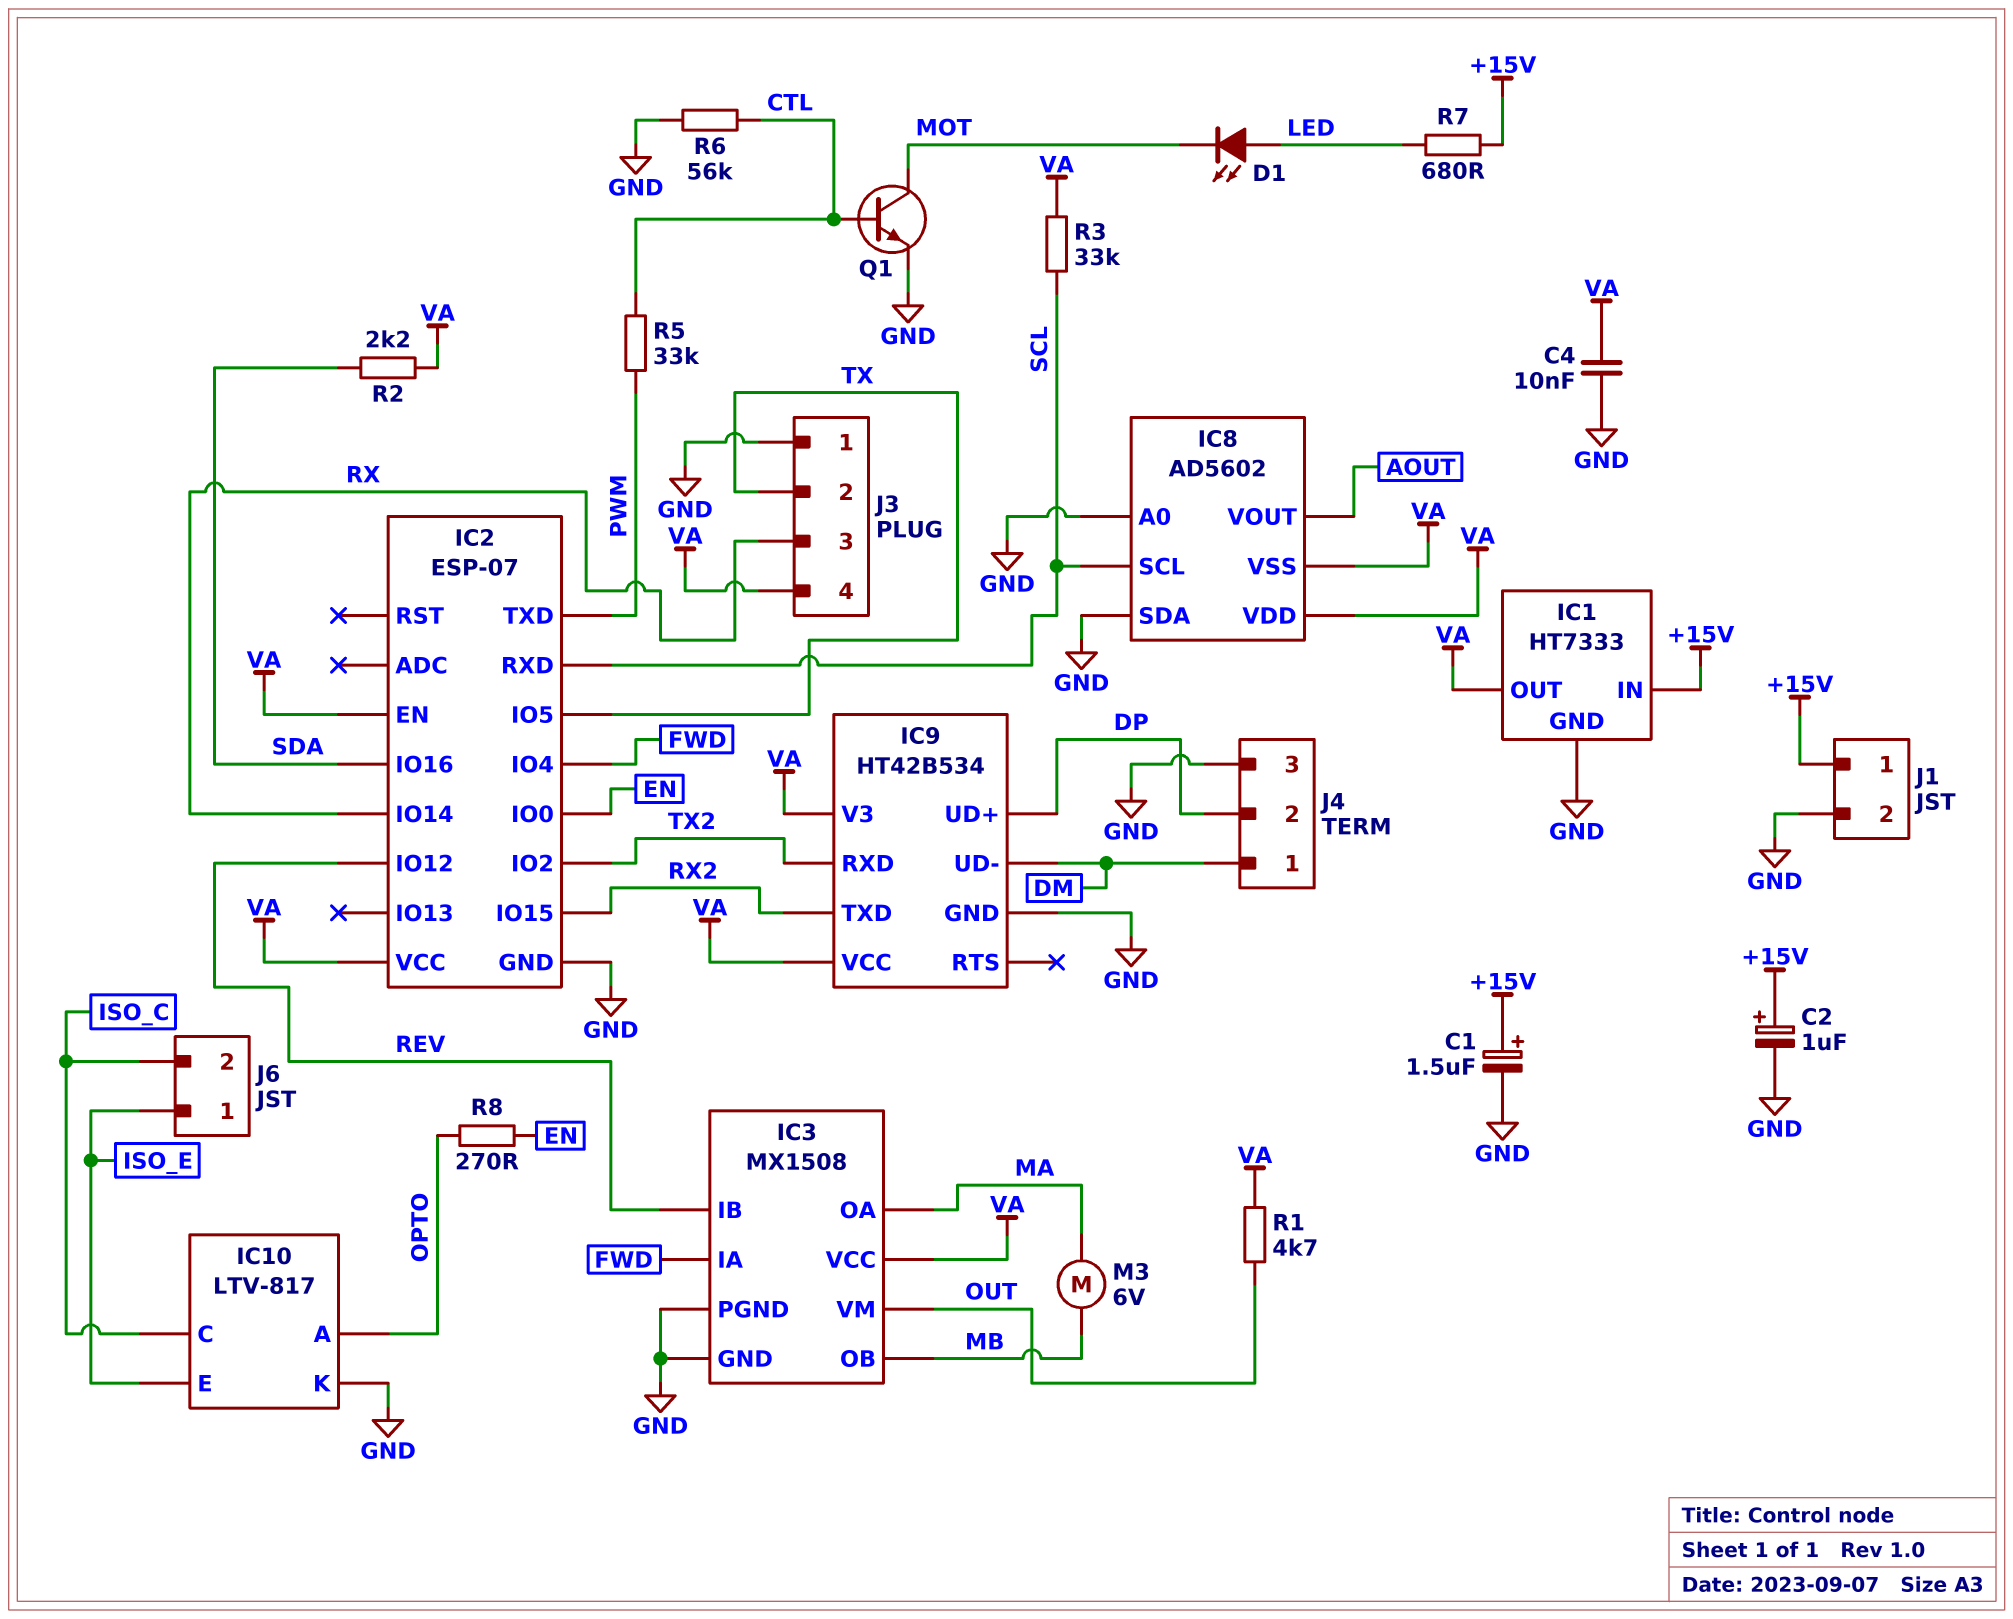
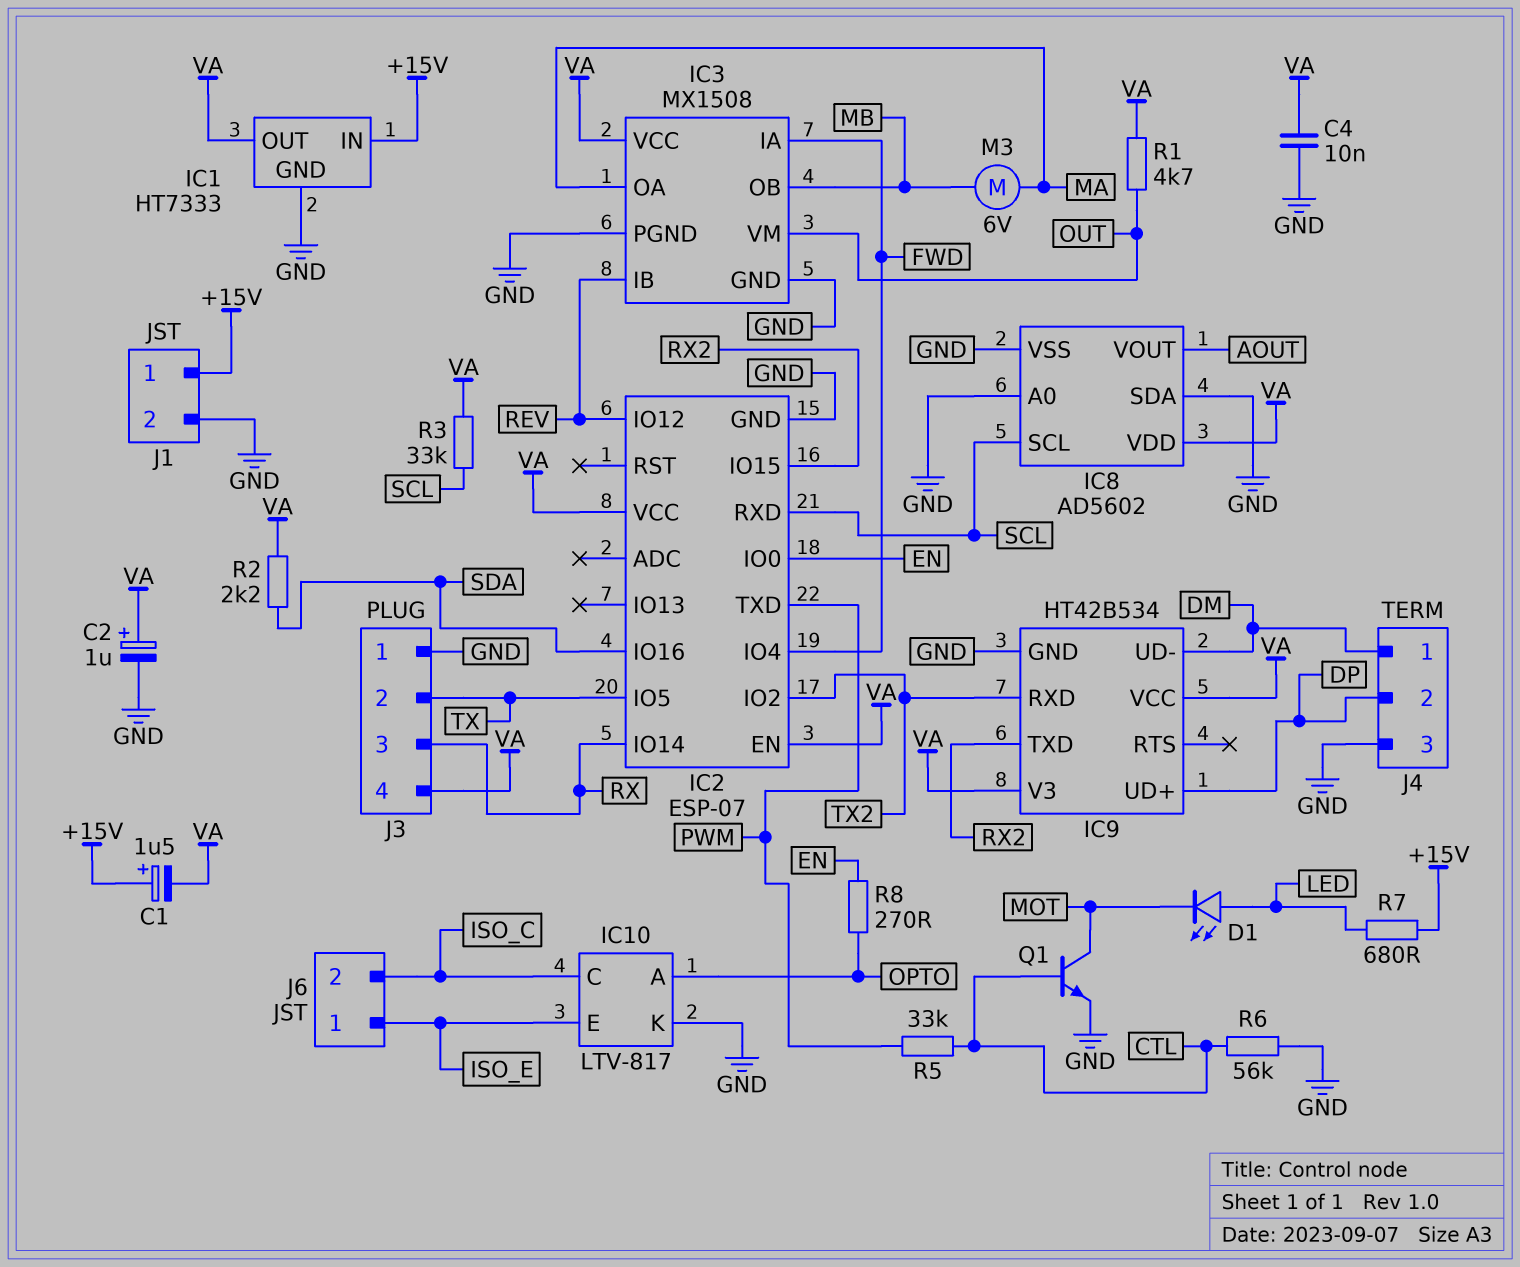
C1: 1.5uF (plus +15V, minus GND) -> 1.5uF (plus +15V, minus VA)
C2: 1uF (plus +15V, minus GND) -> 1uF (plus VA, minus GND)
IC8 pin VSS: VA -> GND

